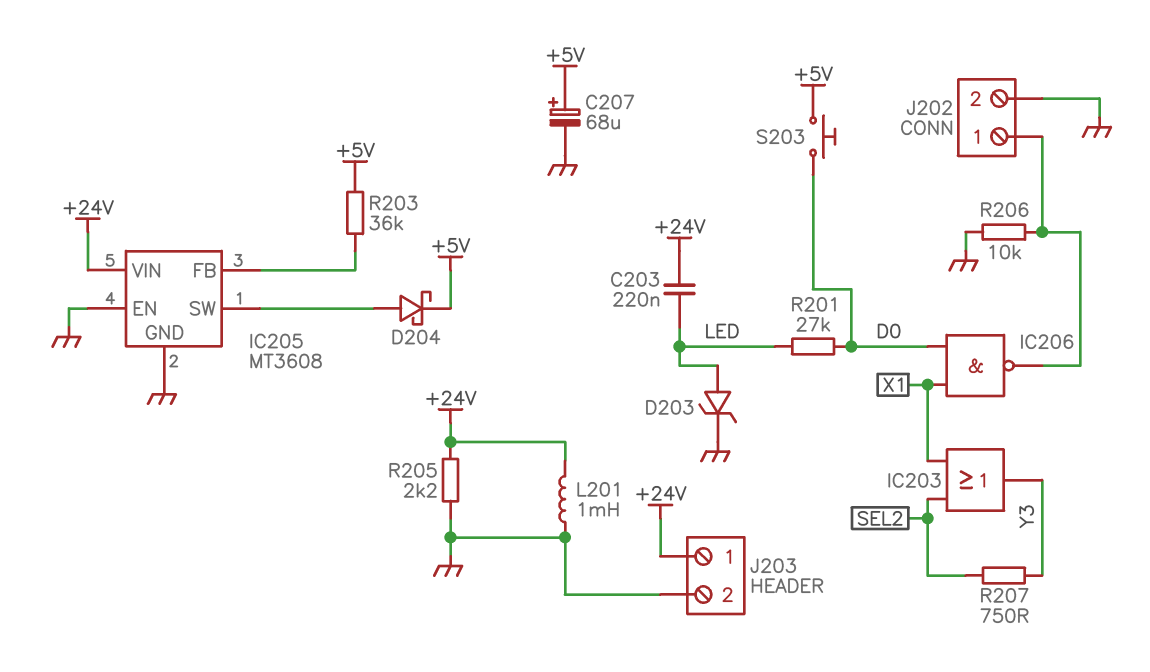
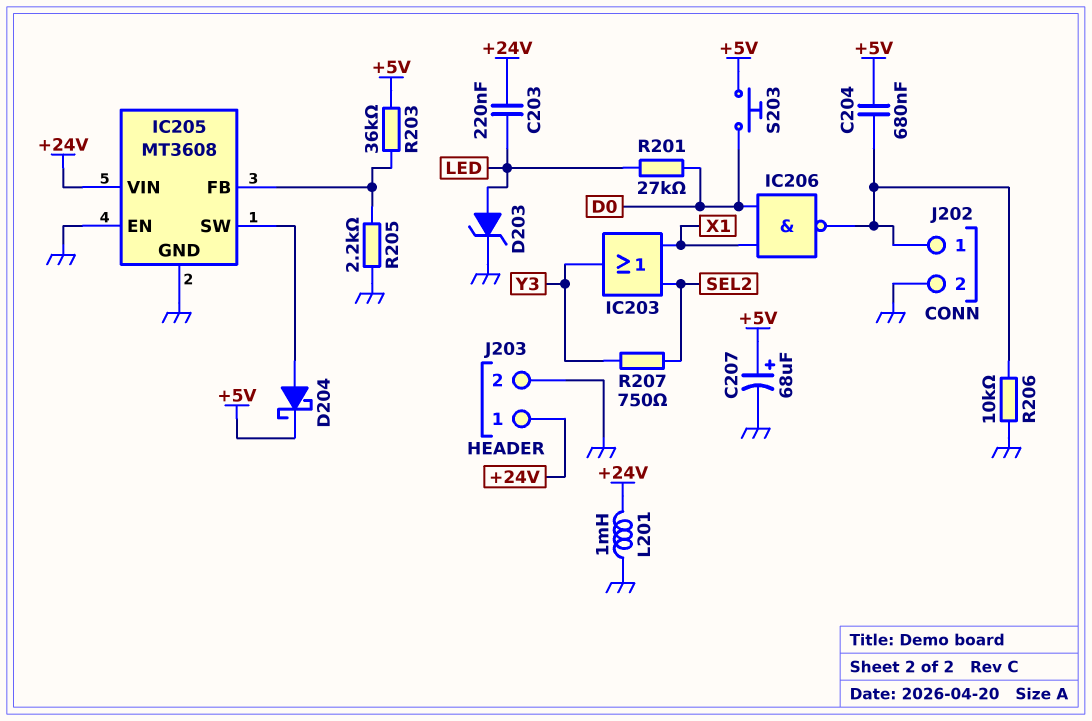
C204: none -> 680nF (+5V, J202/1)
R205: 2.2k (+24V, GND) -> 2.2k (GND, IC205/FB)

